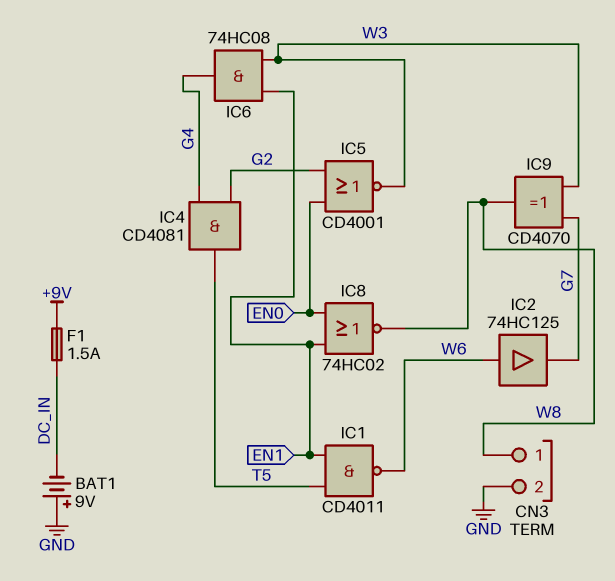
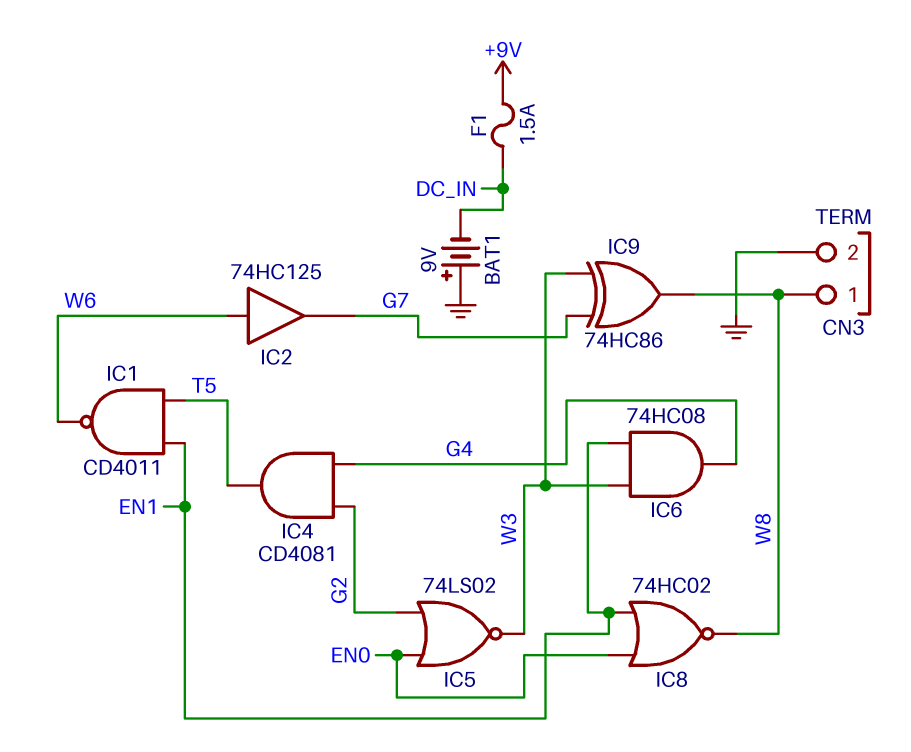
IC5: NOR CD4001 (in EN0, in G2, out W3) -> NOR 74LS02 (in EN0, in G2, out W3)
IC9: XOR CD4070 (in G7, in W3, out W8) -> XOR 74HC86 (in G7, in W3, out W8)

